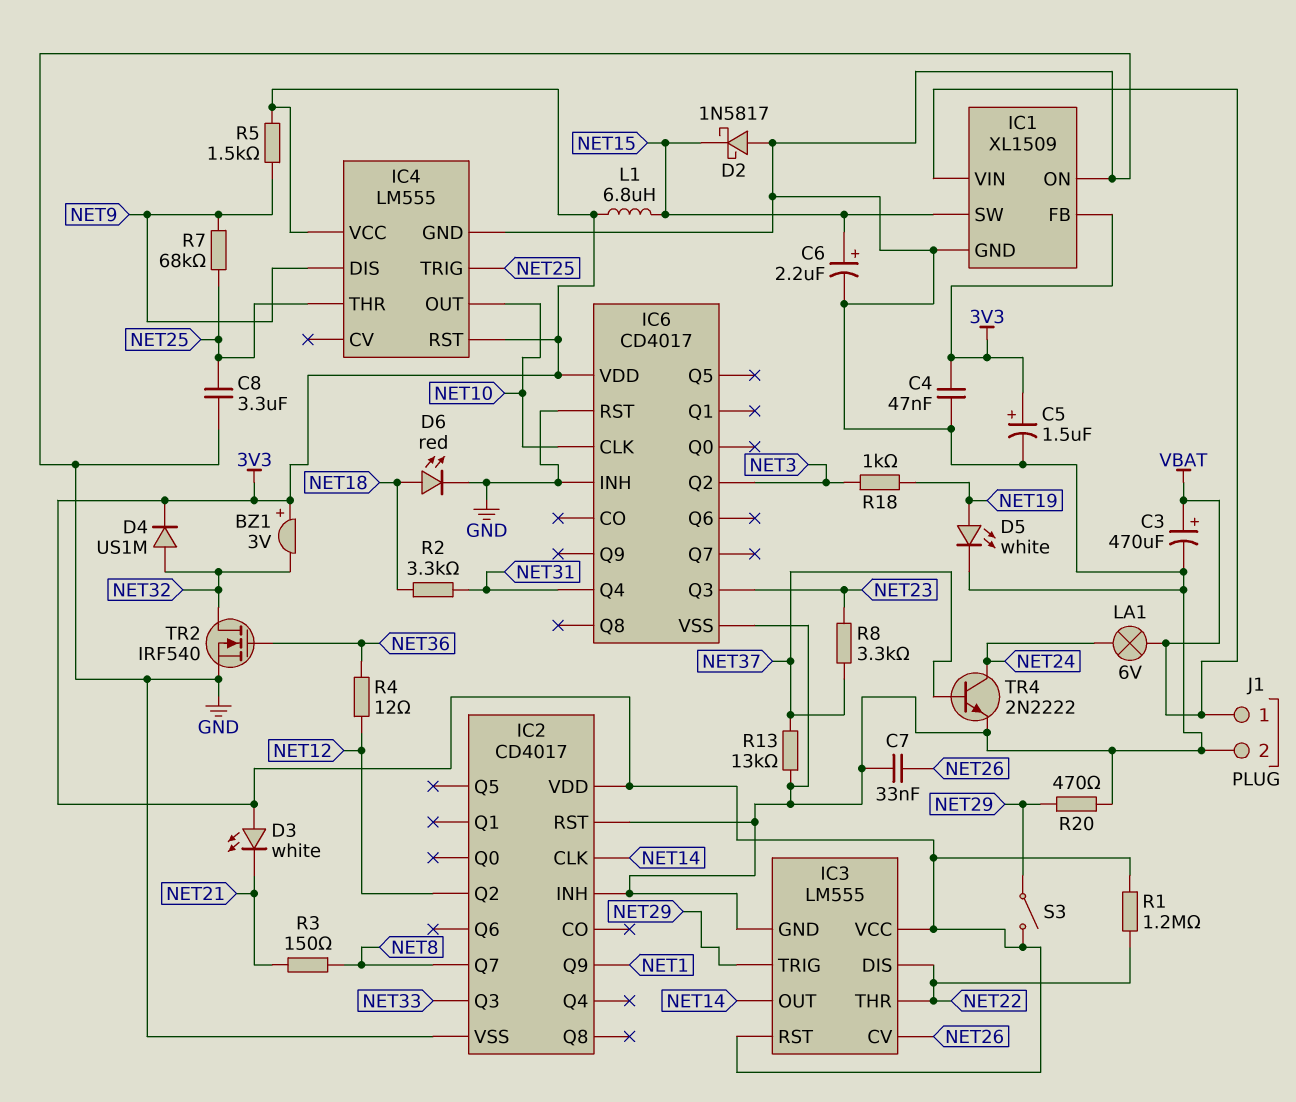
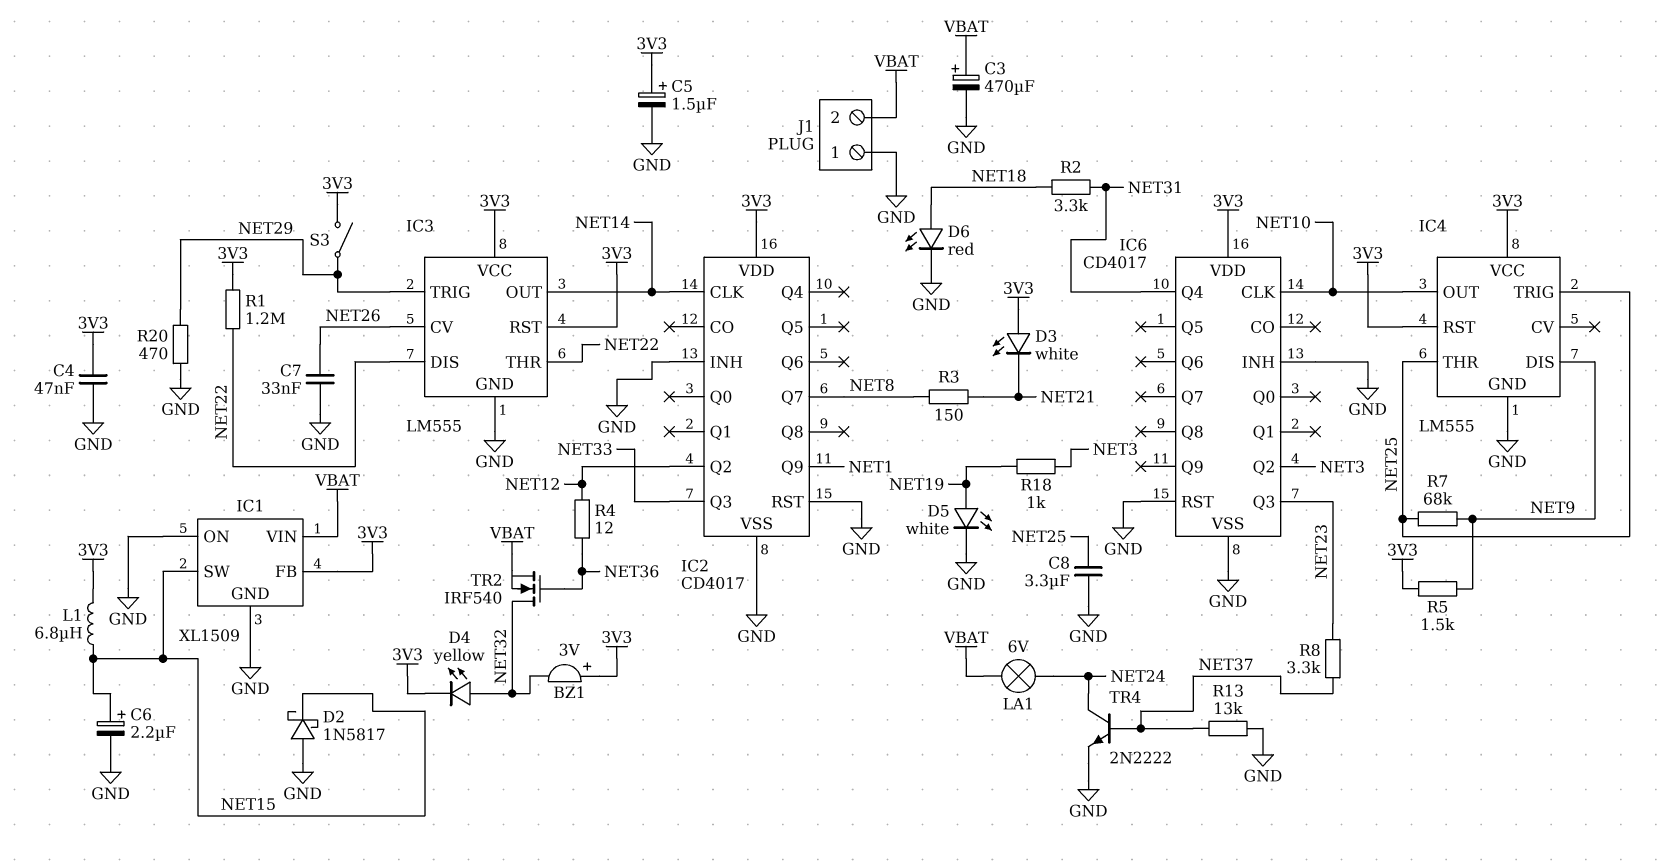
D4: diode US1M (A NET32, K 3V3) -> LED yellow (A NET32, K 3V3)
J1 pin 1: VBAT -> GND
J1 pin 2: GND -> VBAT
TR2: NMOS IRF540 (G NET36, D NET32, S GND) -> NMOS IRF540 (G NET36, D NET32, S VBAT)

